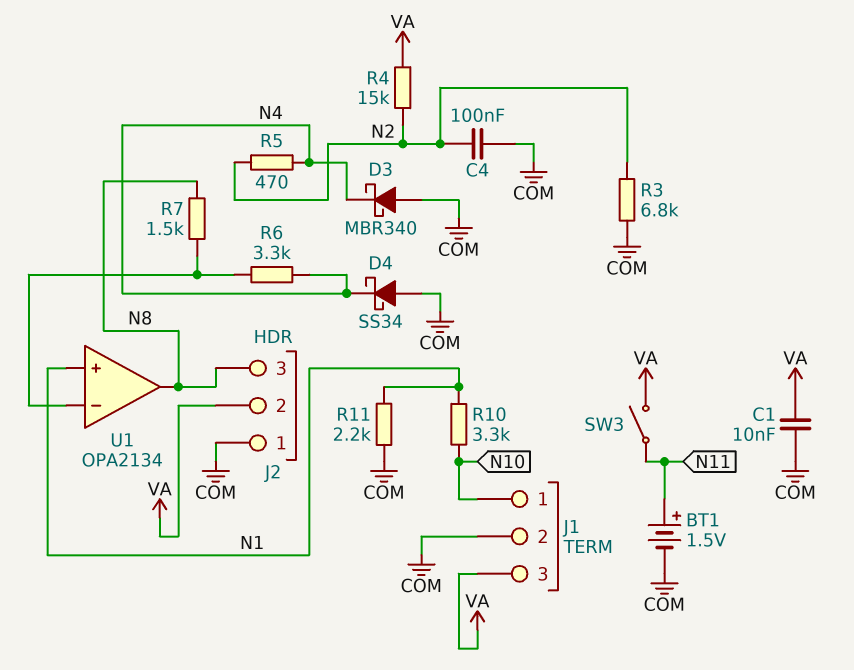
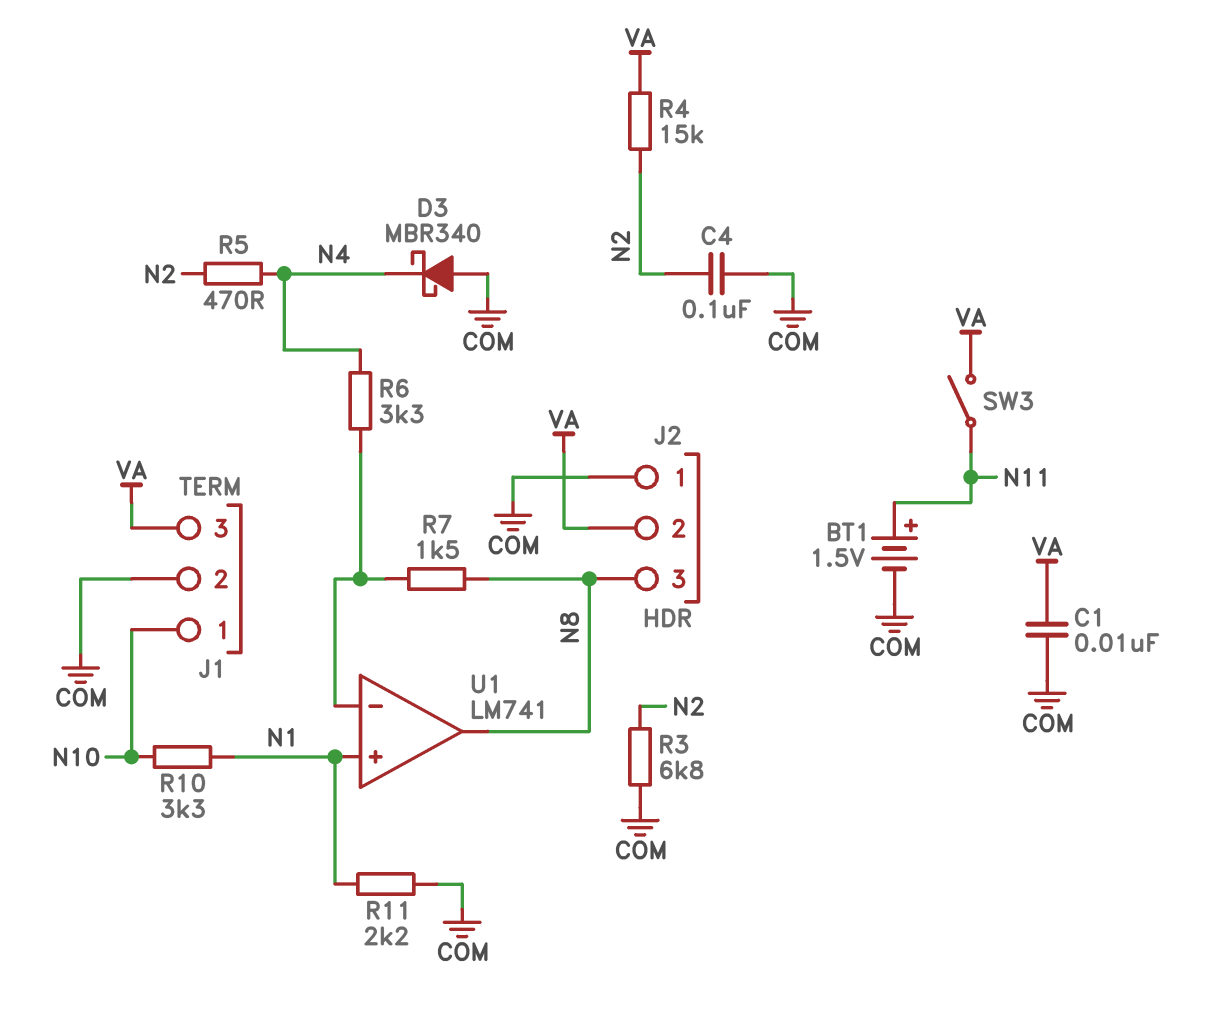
D4: schottky SS34 (A COM, K N4) -> none
U1: OPA2134 -> LM741

